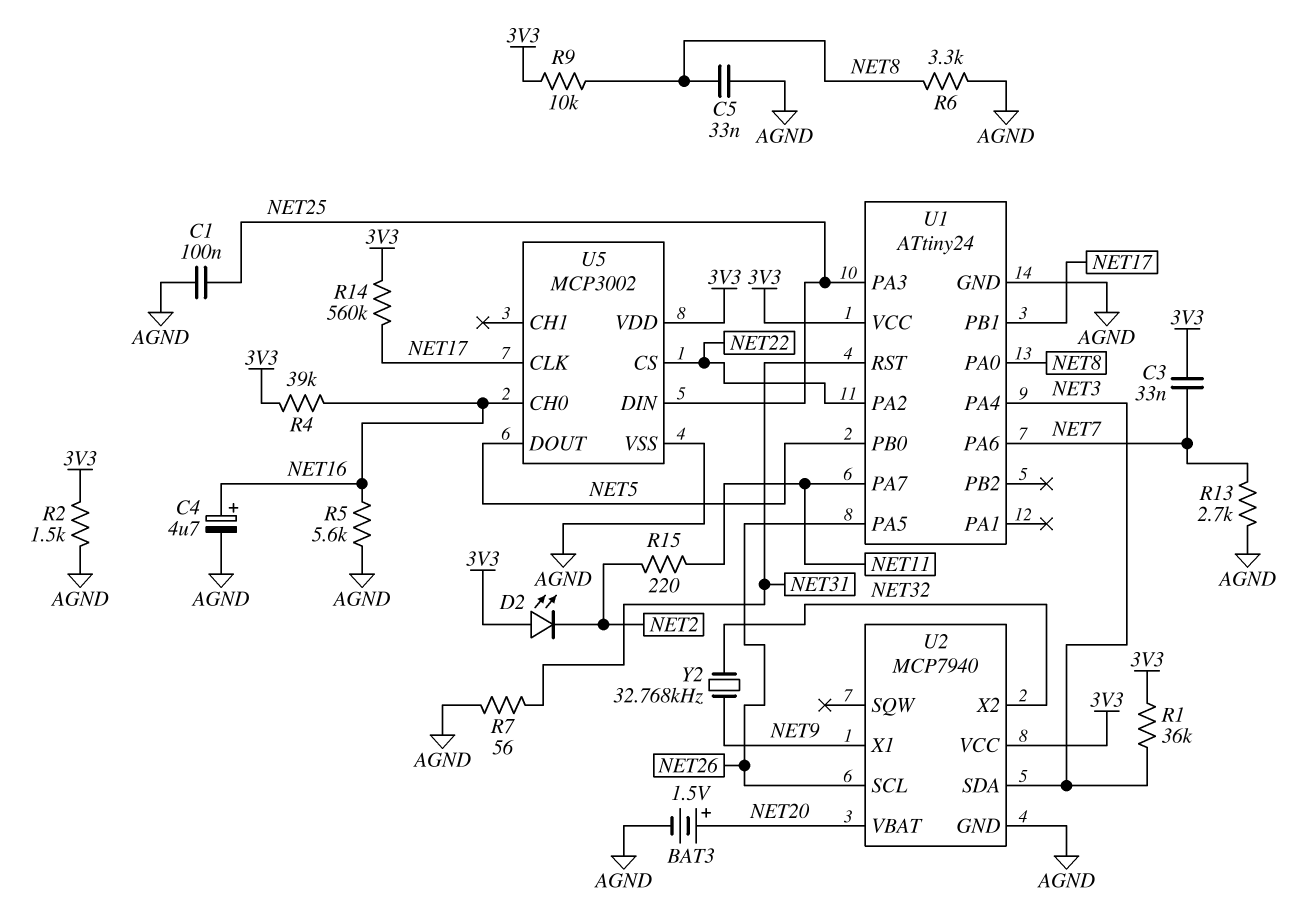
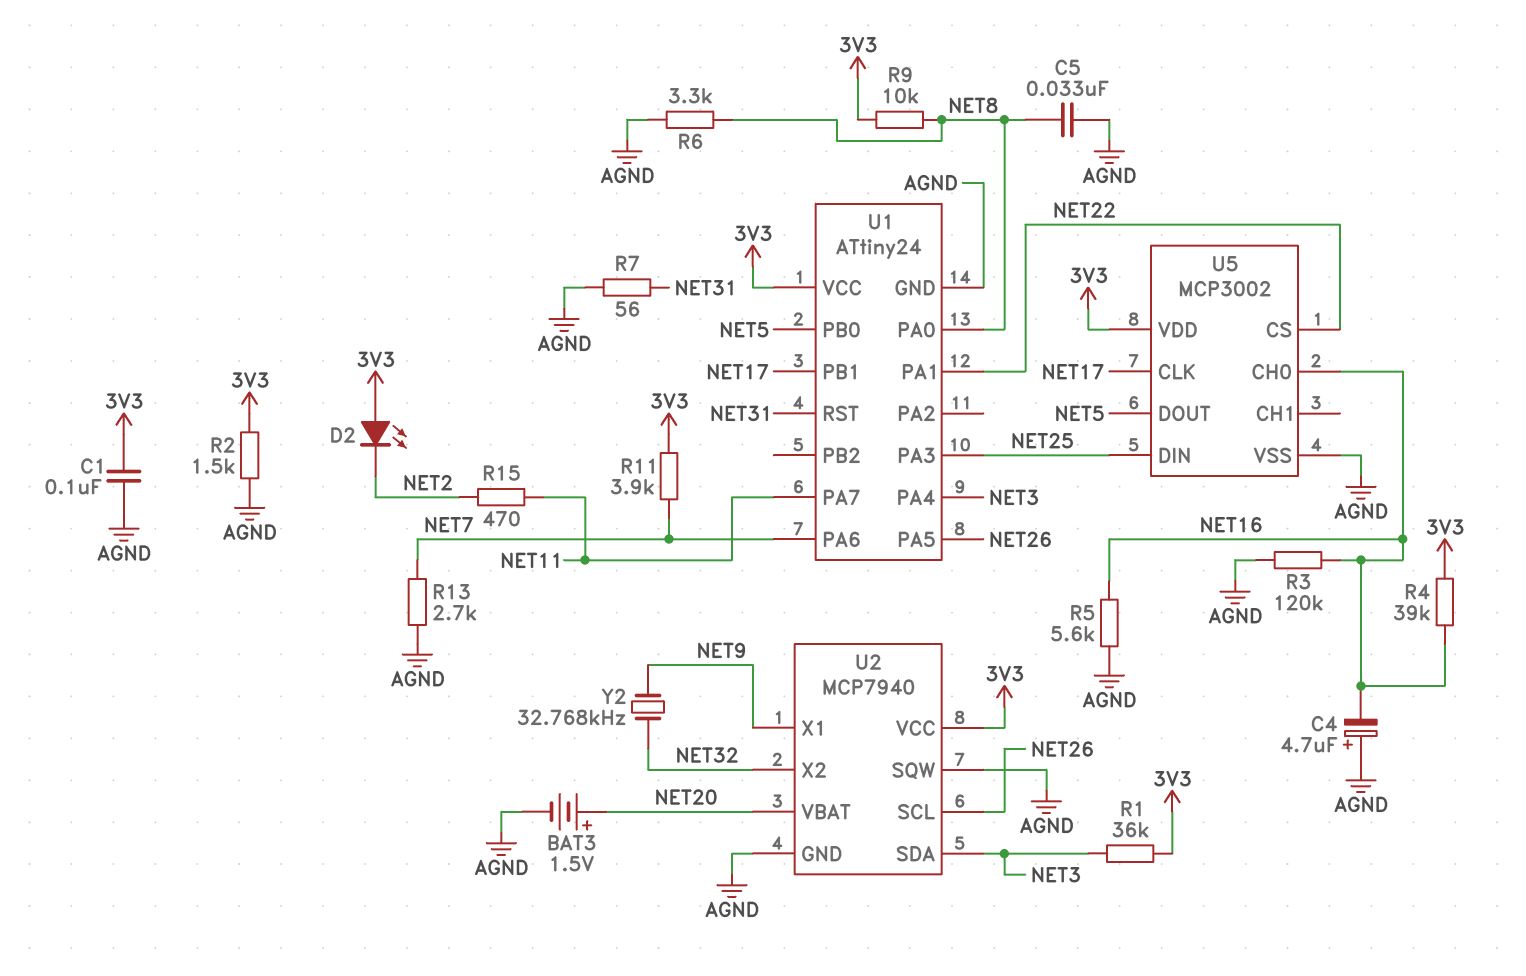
C1: 100nF (AGND, NET25) -> 100nF (3V3, AGND)
C3: 33nF (3V3, NET7) -> none
C4: 4.7uF (plus NET16, minus AGND) -> 4.7uF (plus AGND, minus NET16)
R3: none -> 120k (AGND, NET16)
R11: none -> 3.9k (3V3, NET7)
R14: 560k (3V3, NET17) -> none
R15: 220 (NET2, NET11) -> 470 (NET2, NET11)
U1 pin PA1: none -> NET22
U1 pin PA2: NET22 -> none
U2 pin SQW: none -> AGND

